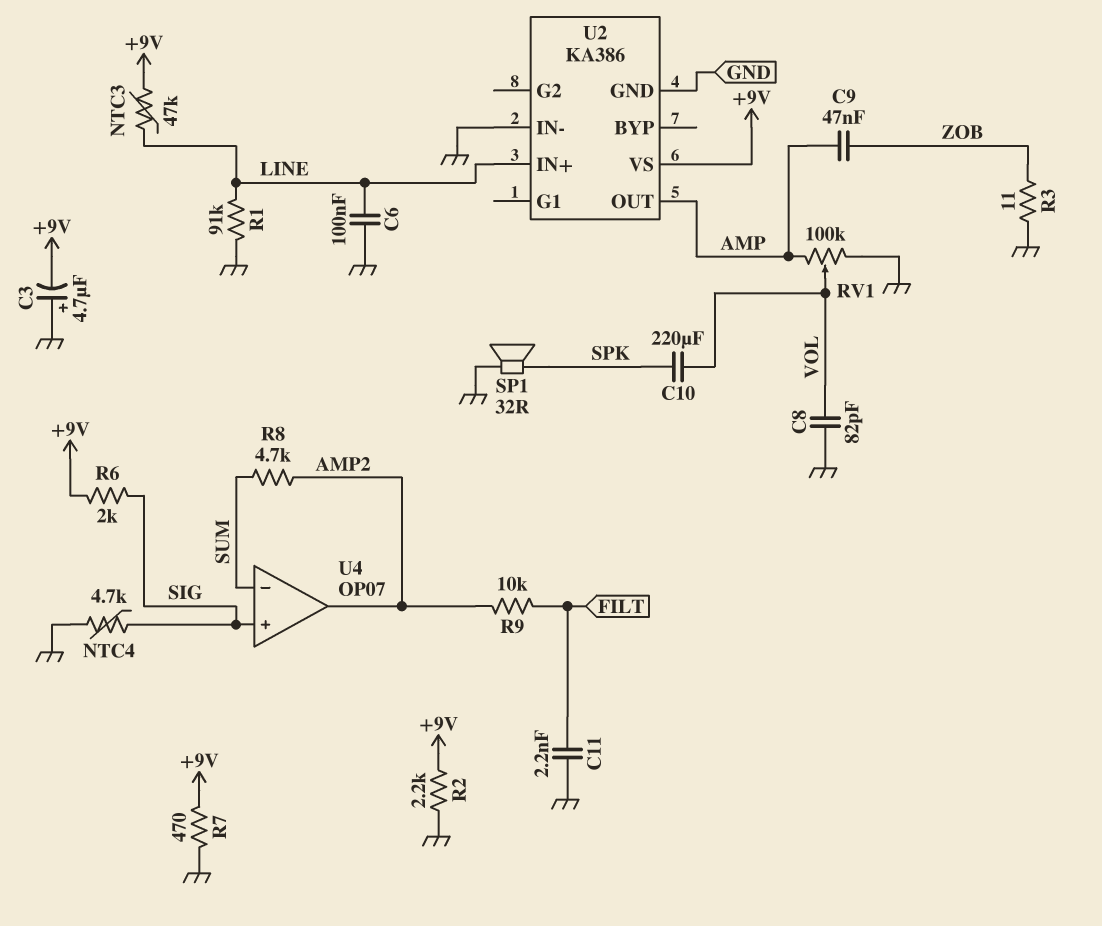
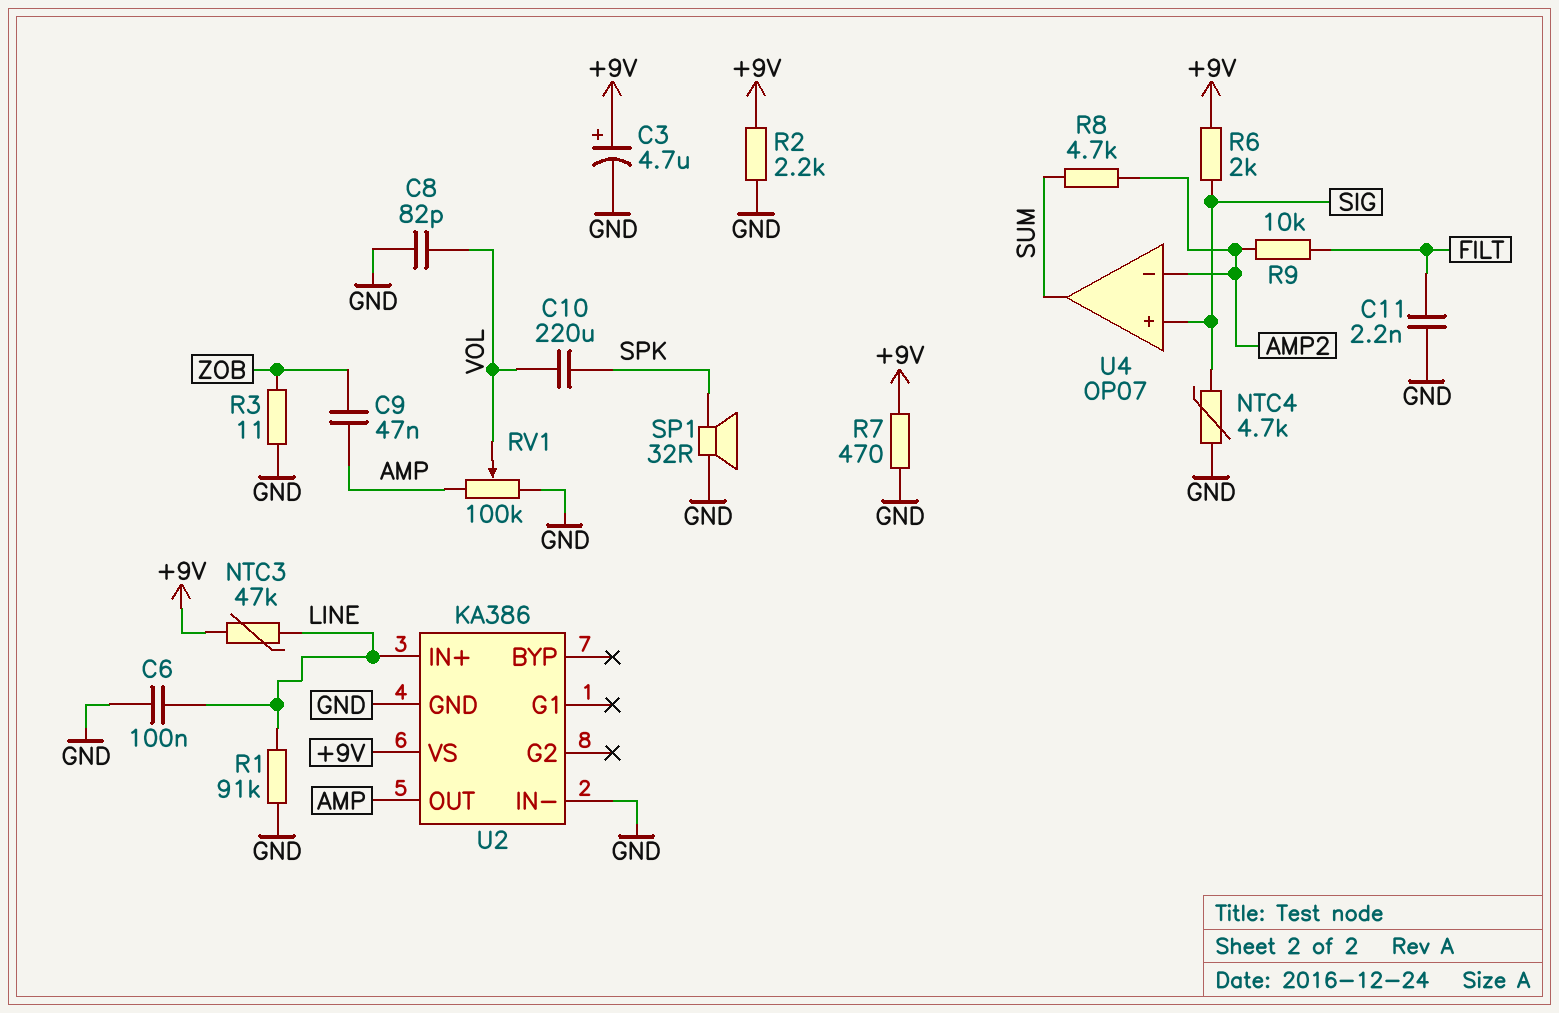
C3: 4.7uF (plus GND, minus +9V) -> 4.7uF (plus +9V, minus GND)
U4 pin in-: SUM -> AMP2
U4 pin out: AMP2 -> SUM

